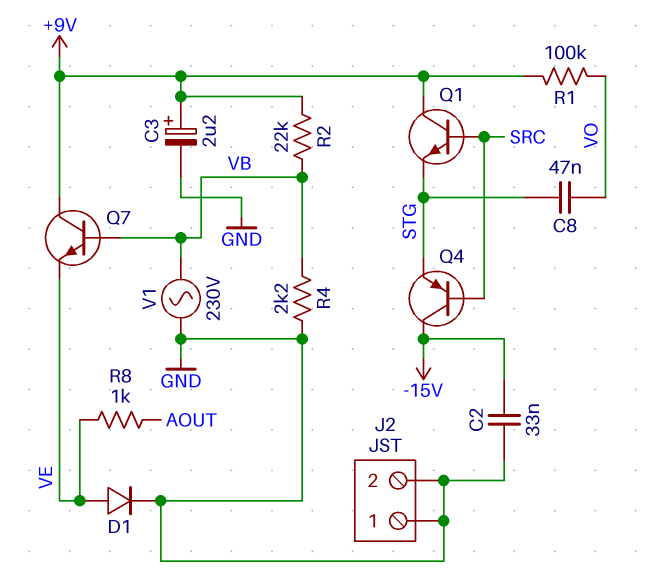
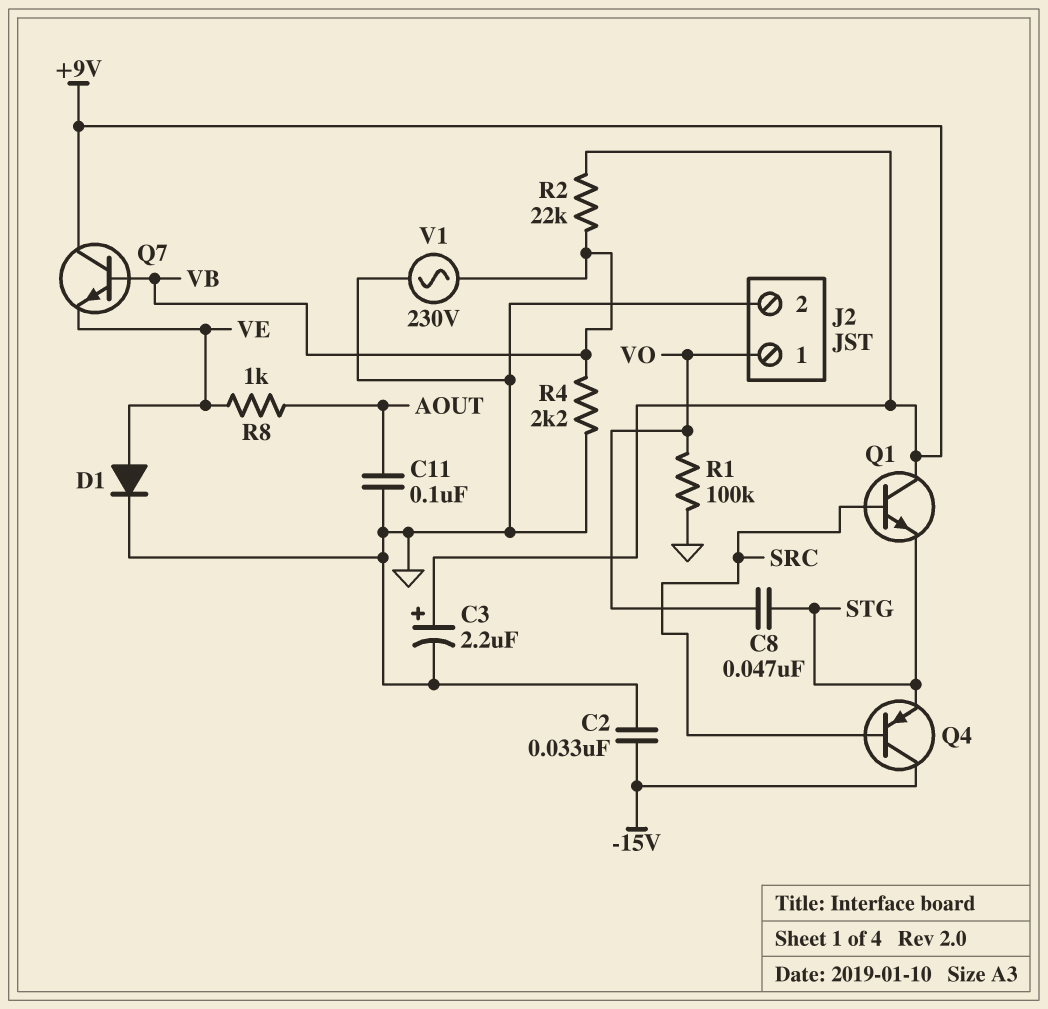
C11: none -> 100nF (AOUT, GND)
J2 pin 1: GND -> VO
R1: 100k (+9V, VO) -> 100k (GND, VO)

